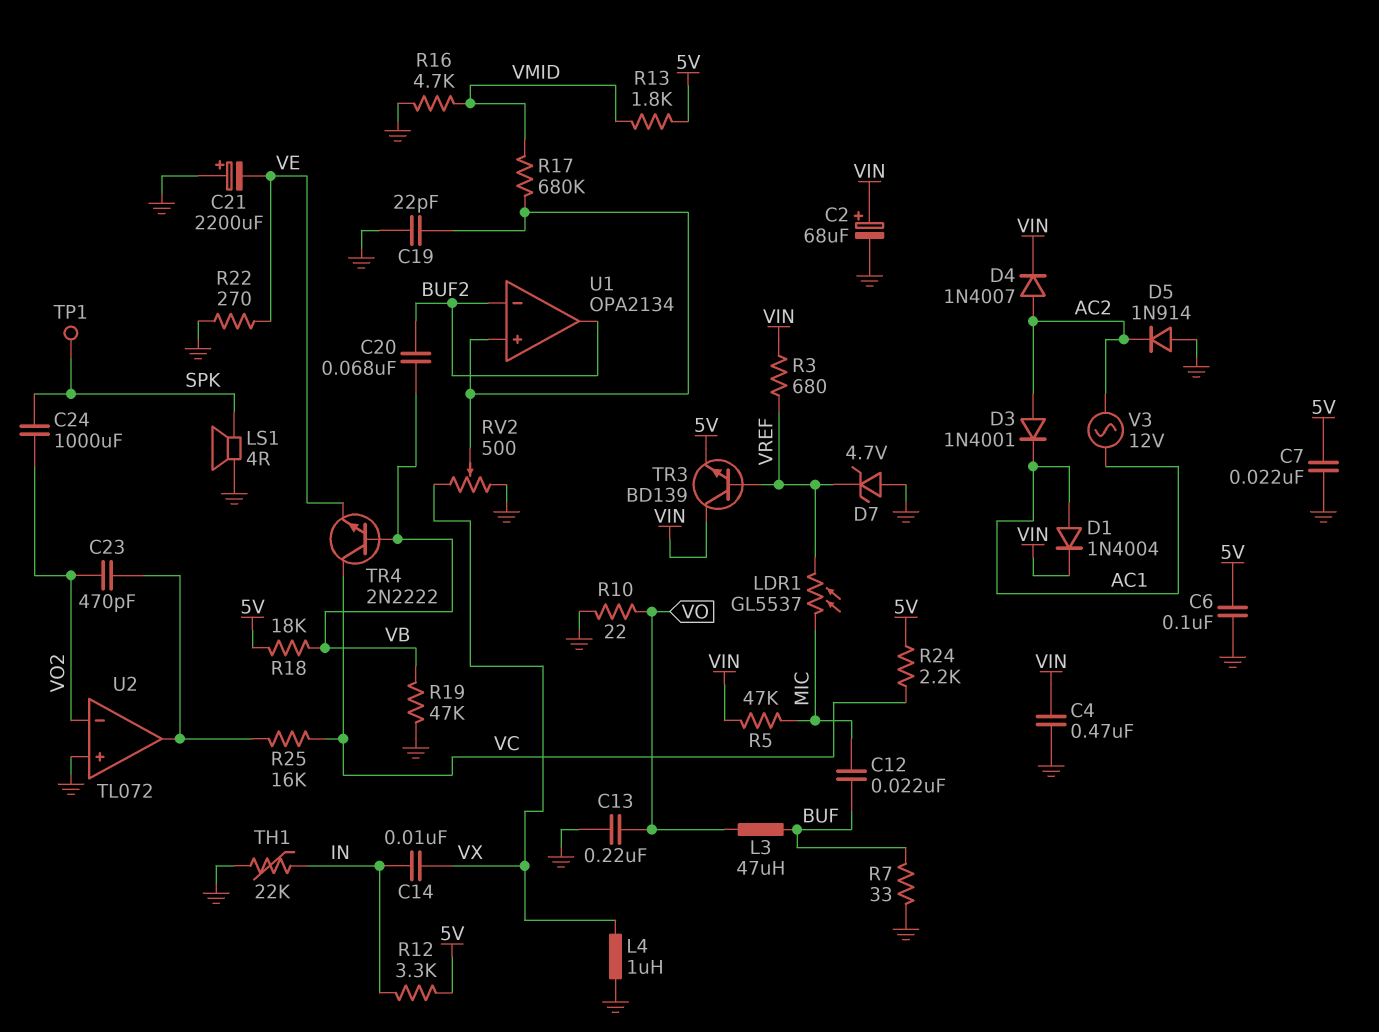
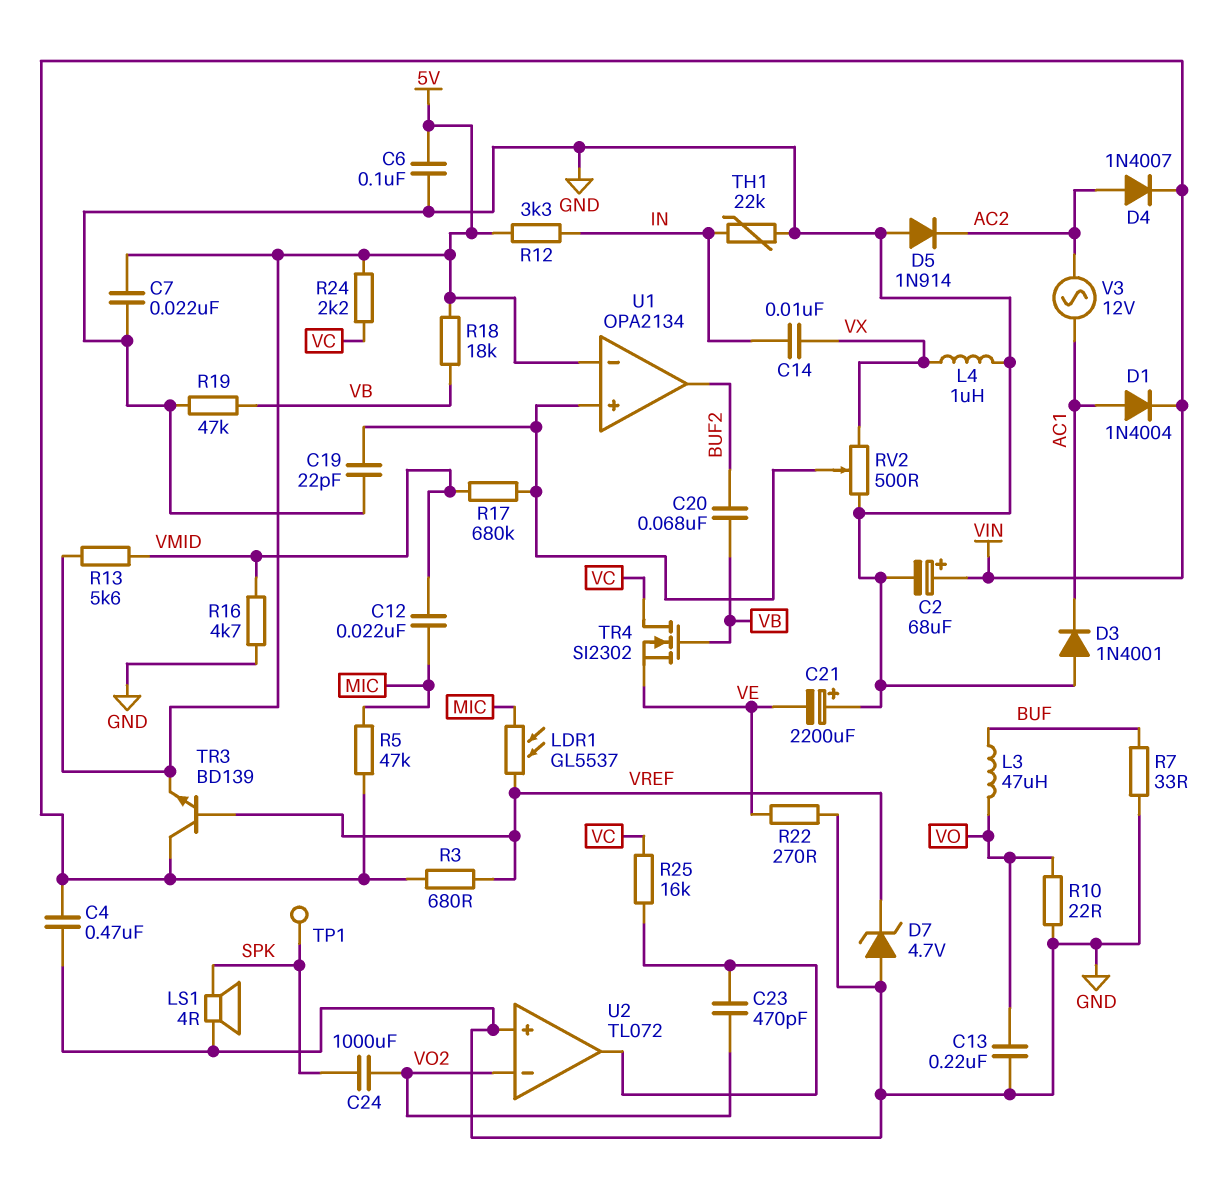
C12: 22nF (BUF, MIC) -> 22nF (MIC, VMID)
D3: diode 1N4001 (A AC2, K AC1) -> diode 1N4001 (A GND, K AC1)
R13: 1.8k (5V, VMID) -> 5.6k (5V, VMID)
TR4: NPN 2N2222 (B VB, C VC, E VE) -> NMOS SI2302 (G VB, D VC, S VE)
U1 pin in-: BUF2 -> 5V

